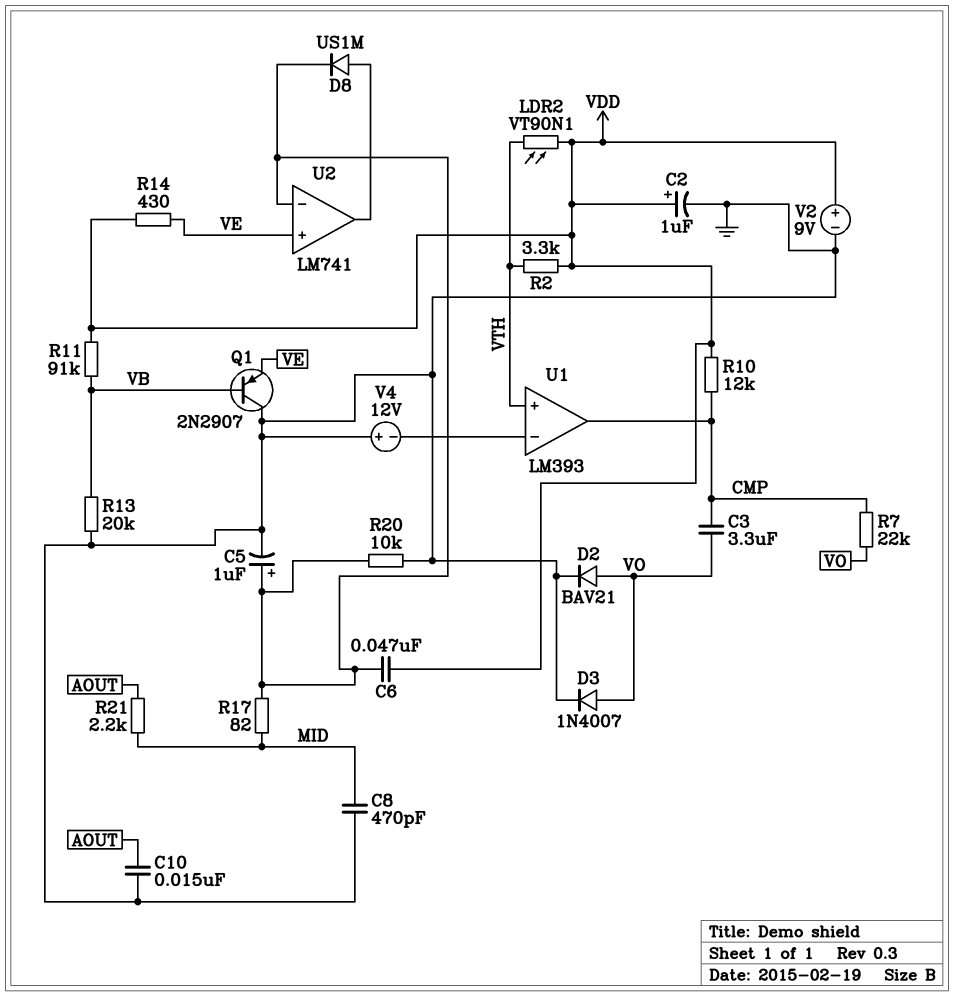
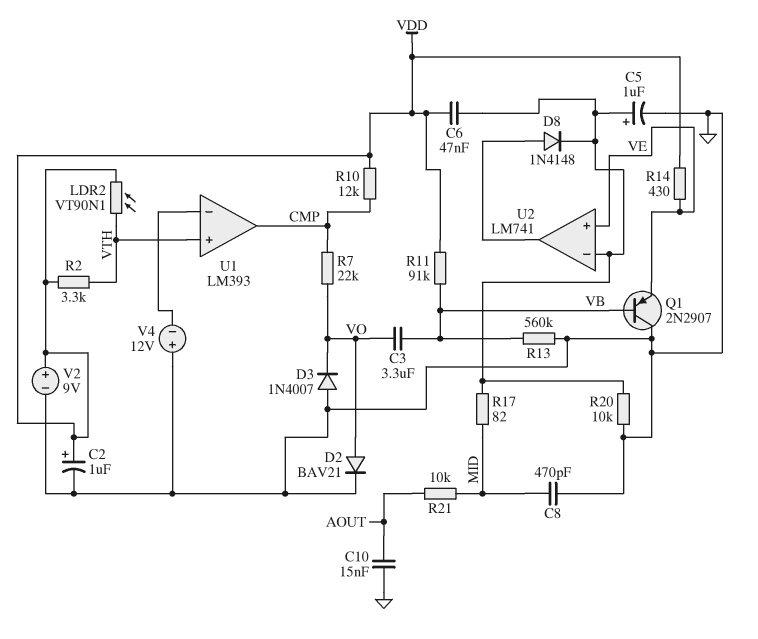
C3: 3.3uF (CMP, VO) -> 3.3uF (VB, VO)
D3: diode 1N4007 (A VO, K GND) -> diode 1N4007 (A GND, K VO)
D8: diode US1M (A U2/out, K U2/in-) -> diode 1N4148 (A U2/out, K U2/in-)
R13: 20k (GND, VB) -> 560k (GND, VB)
R21: 2.2k (AOUT, MID) -> 10k (AOUT, MID)

